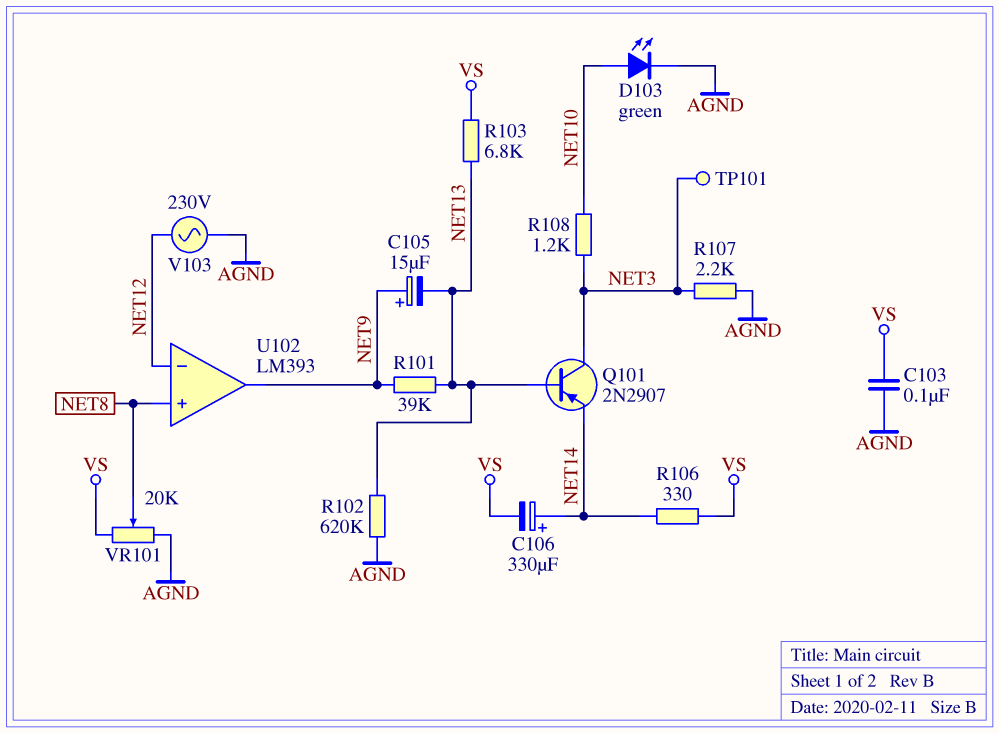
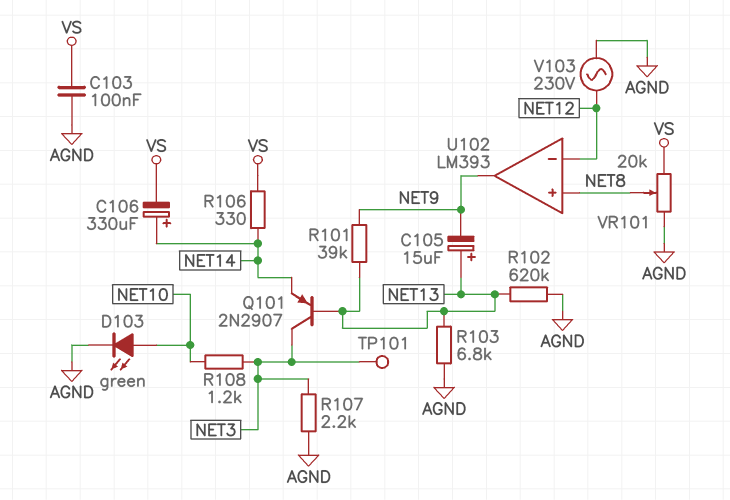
C105: 15uF (plus NET9, minus NET13) -> 15uF (plus NET13, minus NET9)
R103: 6.8k (NET13, VS) -> 6.8k (AGND, NET13)

